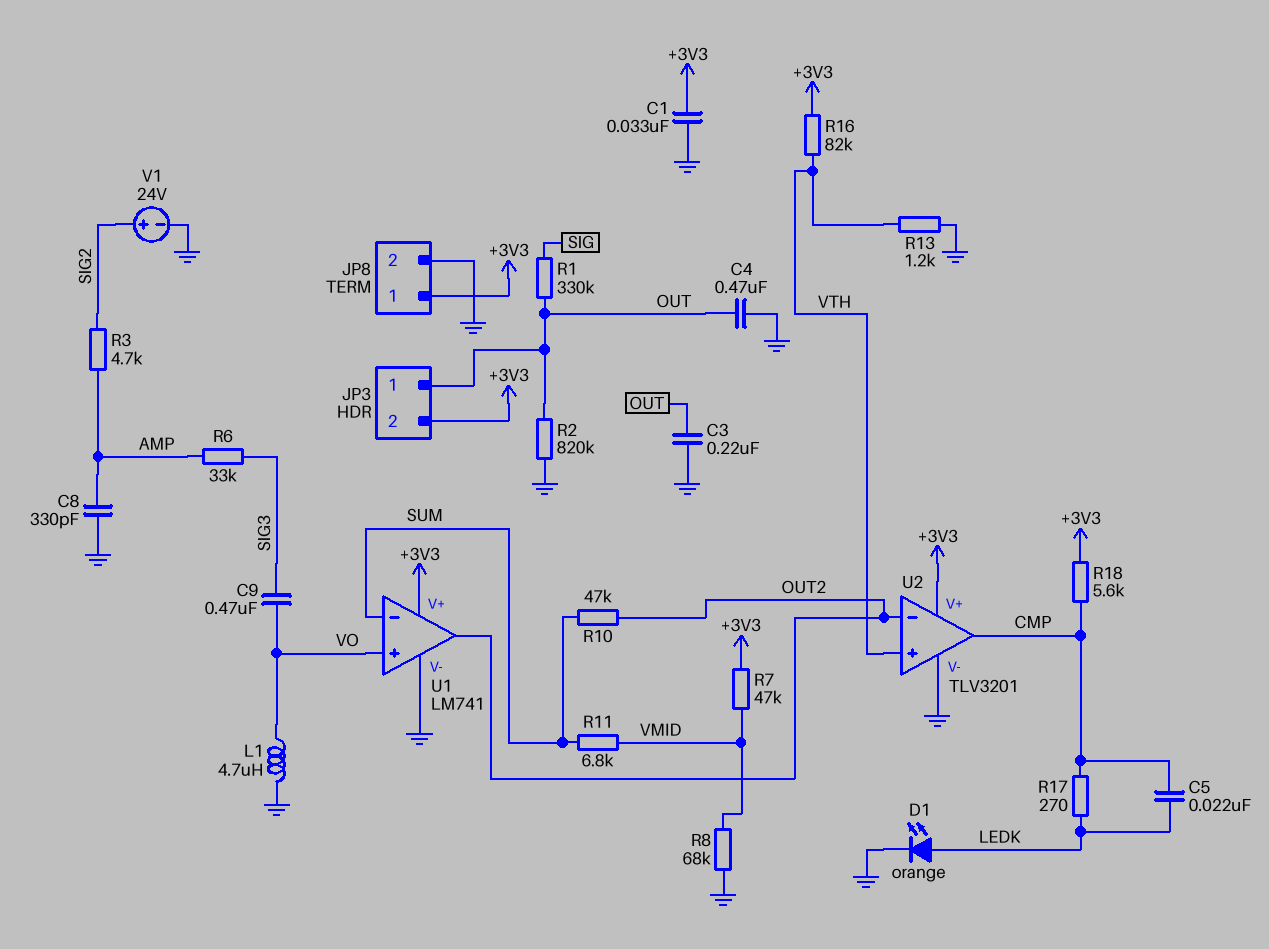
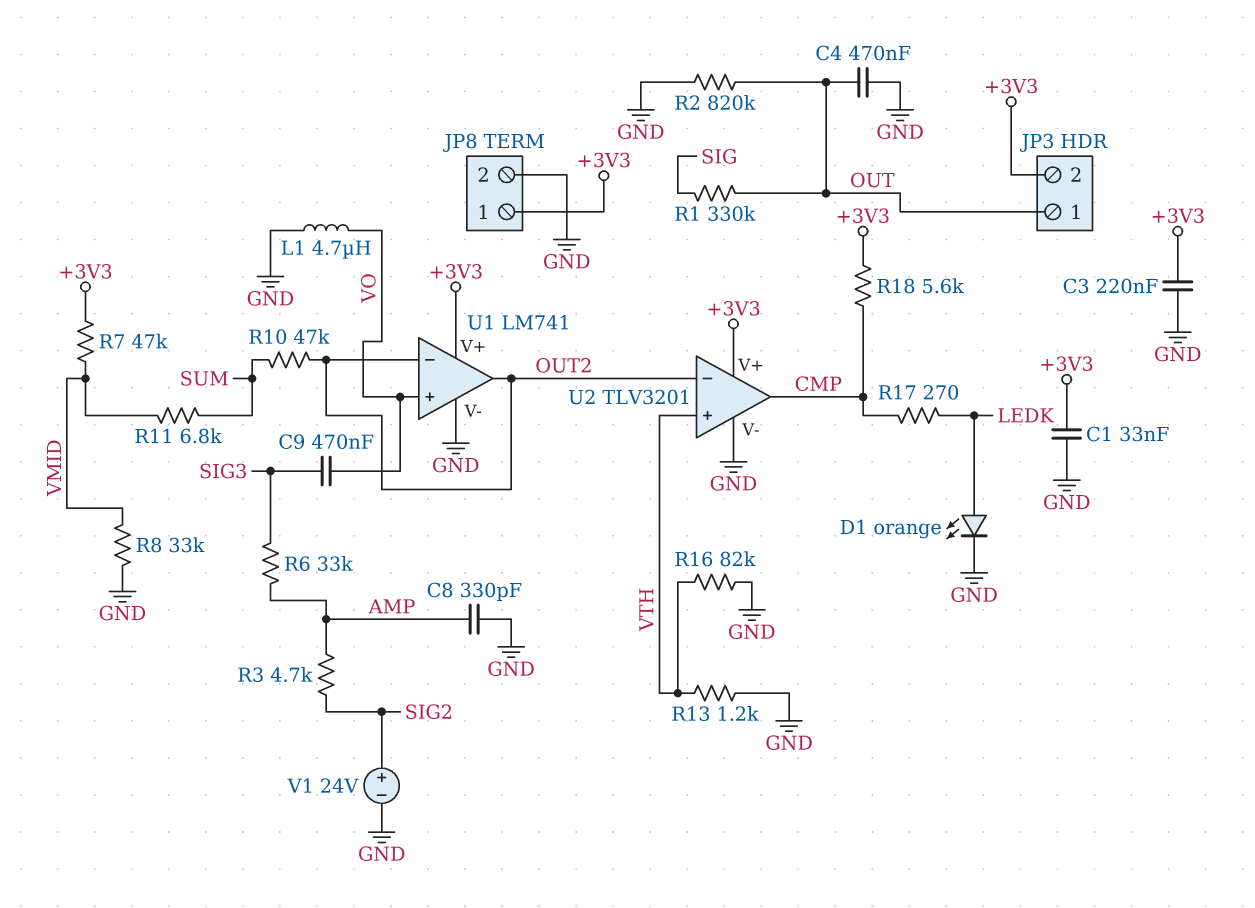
C3: 220nF (GND, OUT) -> 220nF (+3V3, GND)
C5: 22nF (CMP, LEDK) -> none
R8: 68k (GND, VMID) -> 33k (GND, VMID)
R16: 82k (+3V3, VTH) -> 82k (GND, VTH)
U1 pin in-: SUM -> OUT2

